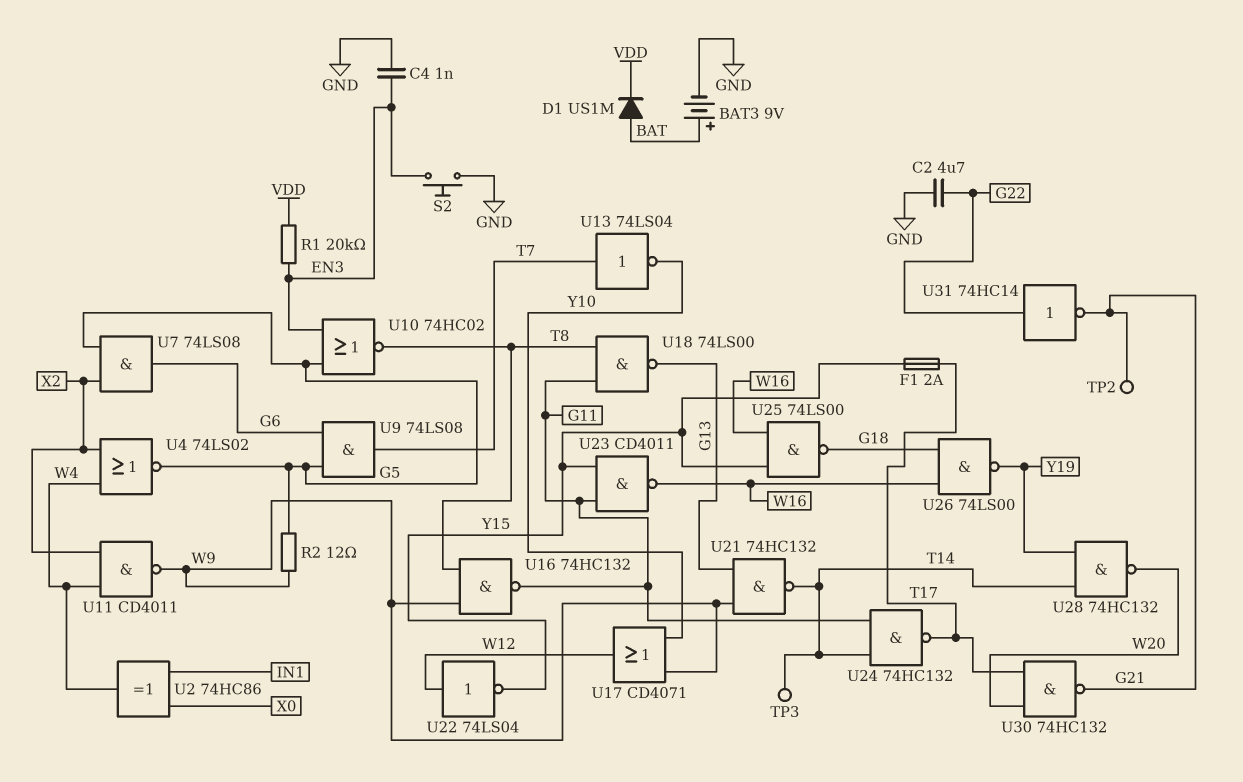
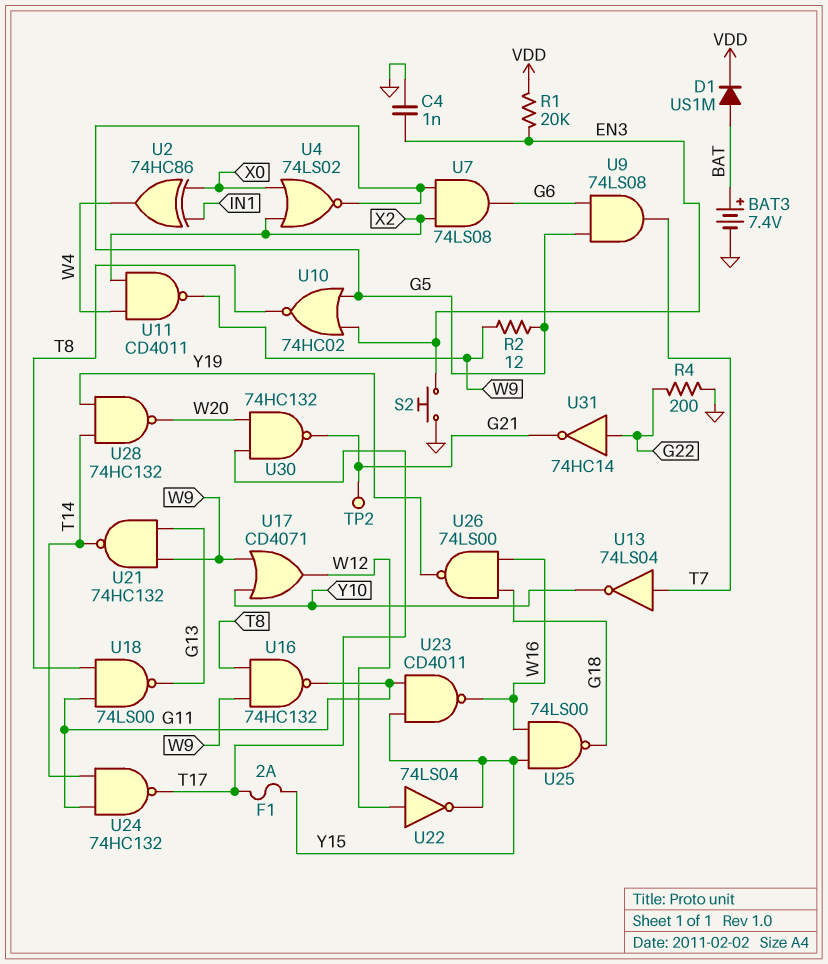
BAT3: 9V (plus BAT, minus GND) -> 7.4V (plus BAT, minus GND)
C2: 4.7uF (G22, GND) -> none
R4: none -> 200 (G22, GND)
TP3: test point (T14) -> none
U4: NOR 74LS02 (in W4, in X2, out G5) -> NOR 74LS02 (in X0, in X2, out G5)

